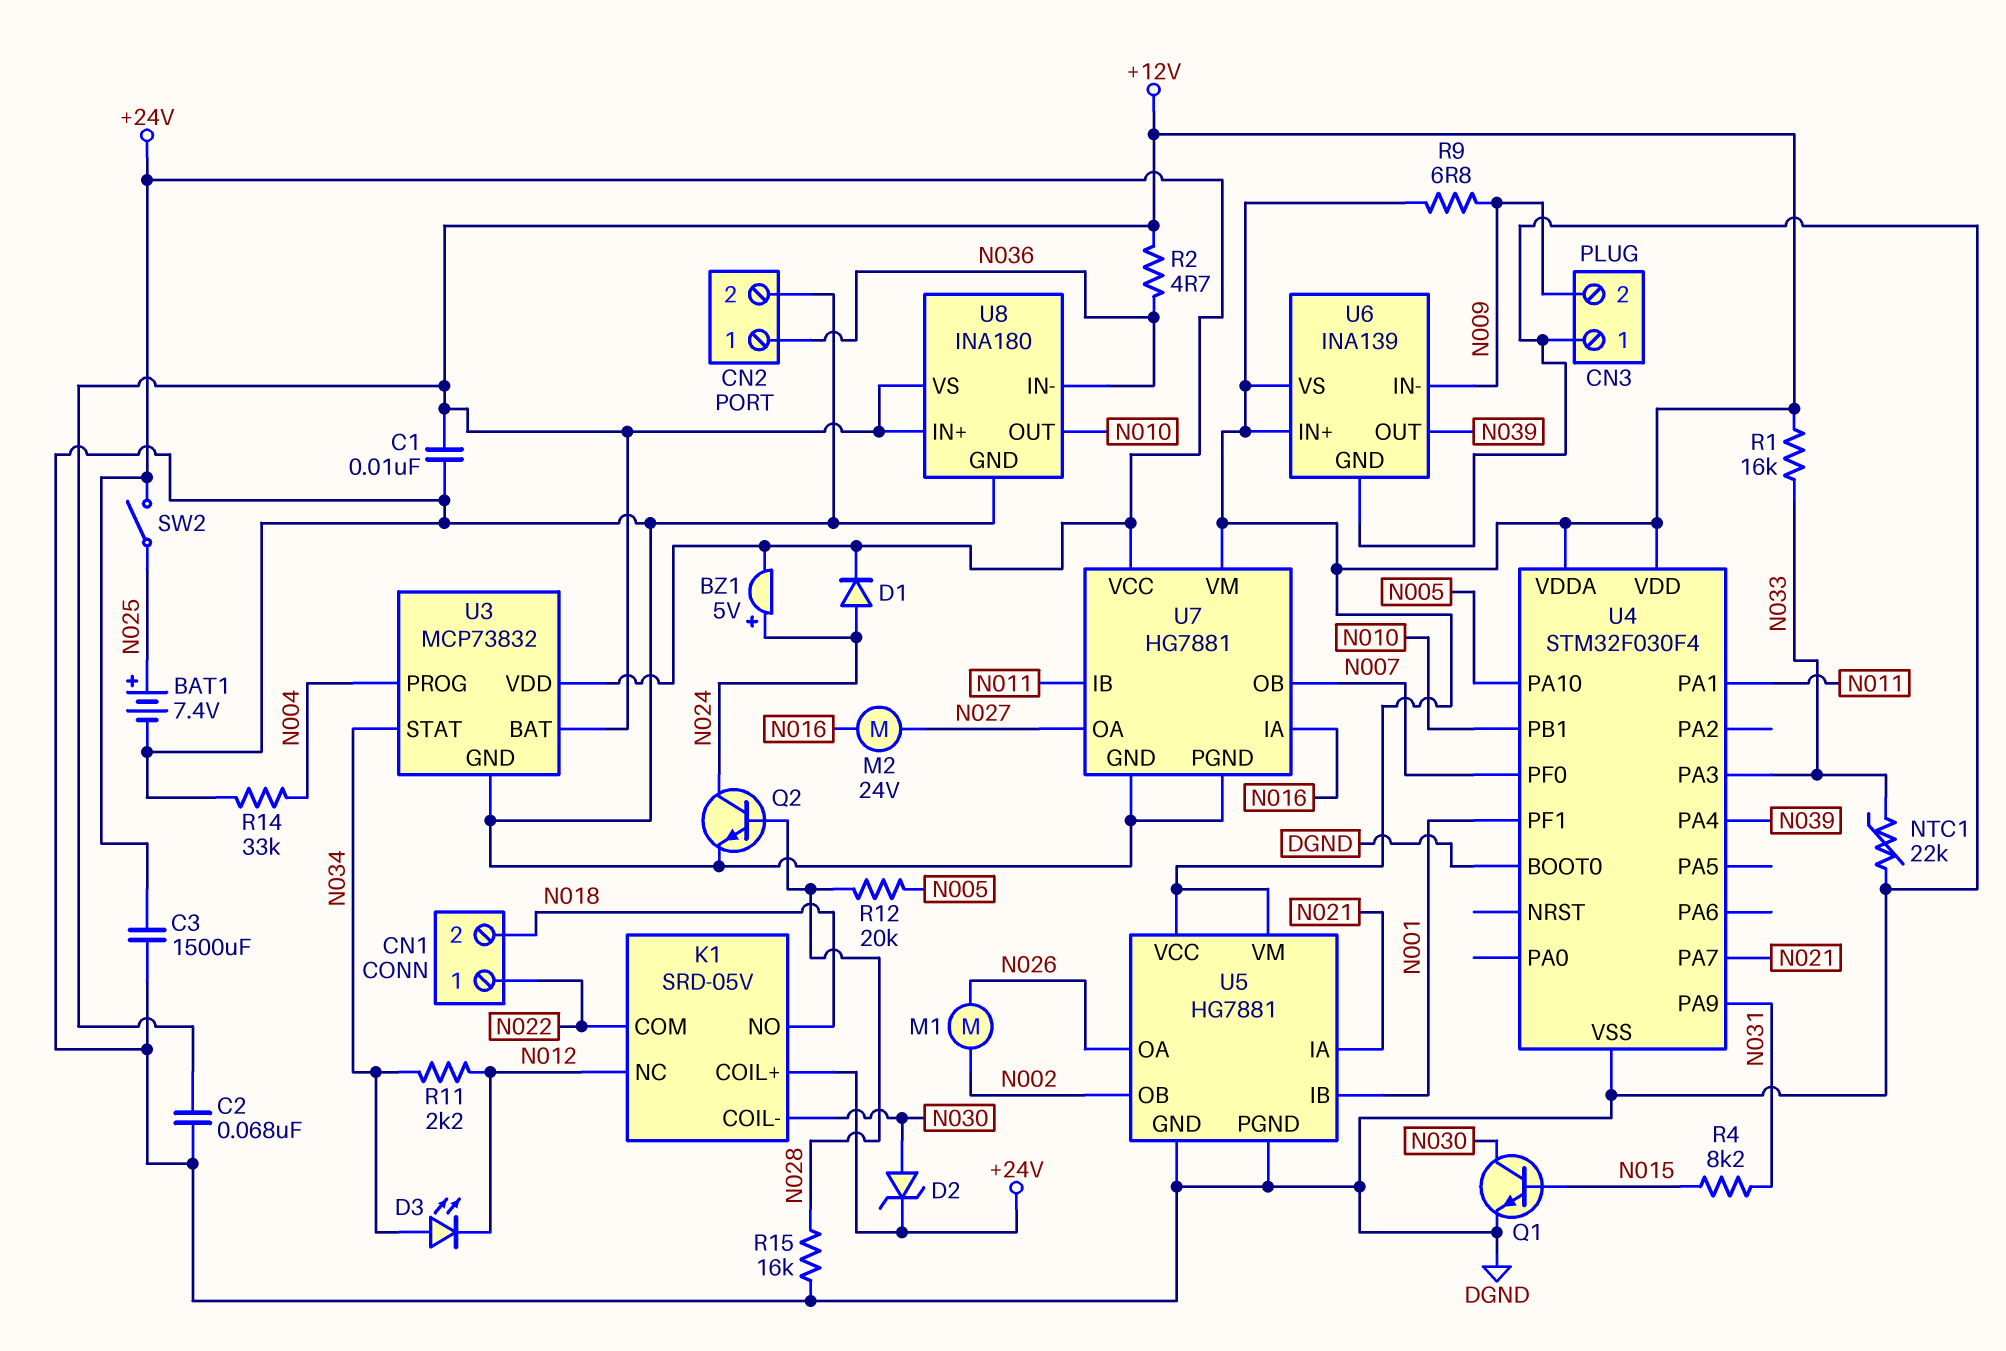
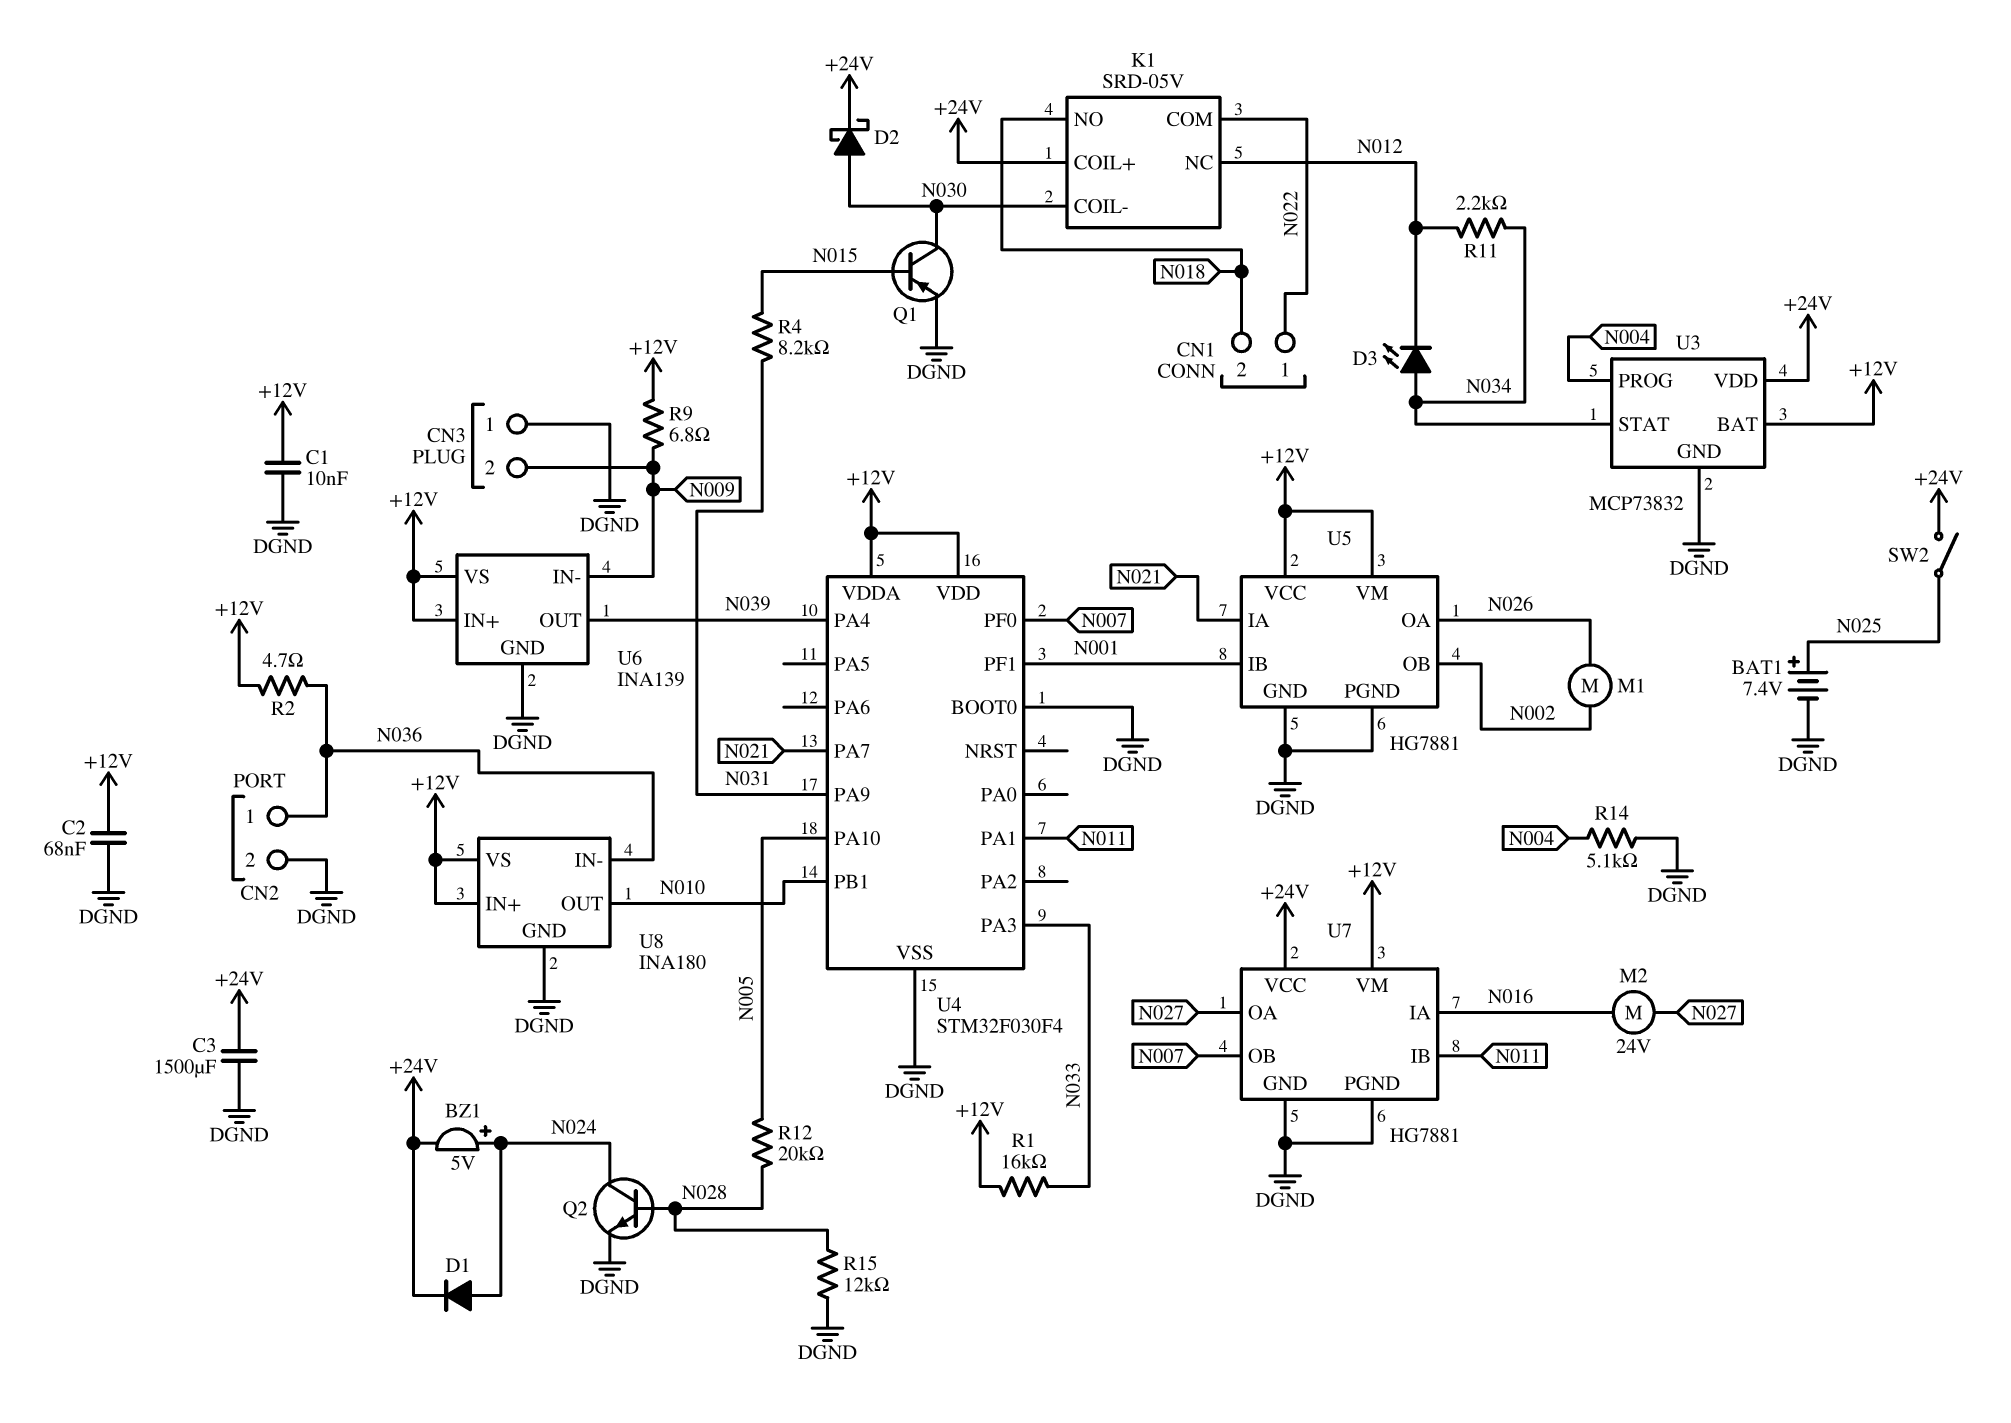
D2: zener (A N030, K +24V) -> schottky (A N030, K +24V)
NTC1: 22k (DGND, N033) -> none
Q1: NPN (B N015, C N030, E DGND) -> PNP (B N015, C N030, E DGND)
R14: 33k (DGND, N004) -> 5.1k (DGND, N004)
R15: 16k (DGND, N028) -> 12k (DGND, N028)

